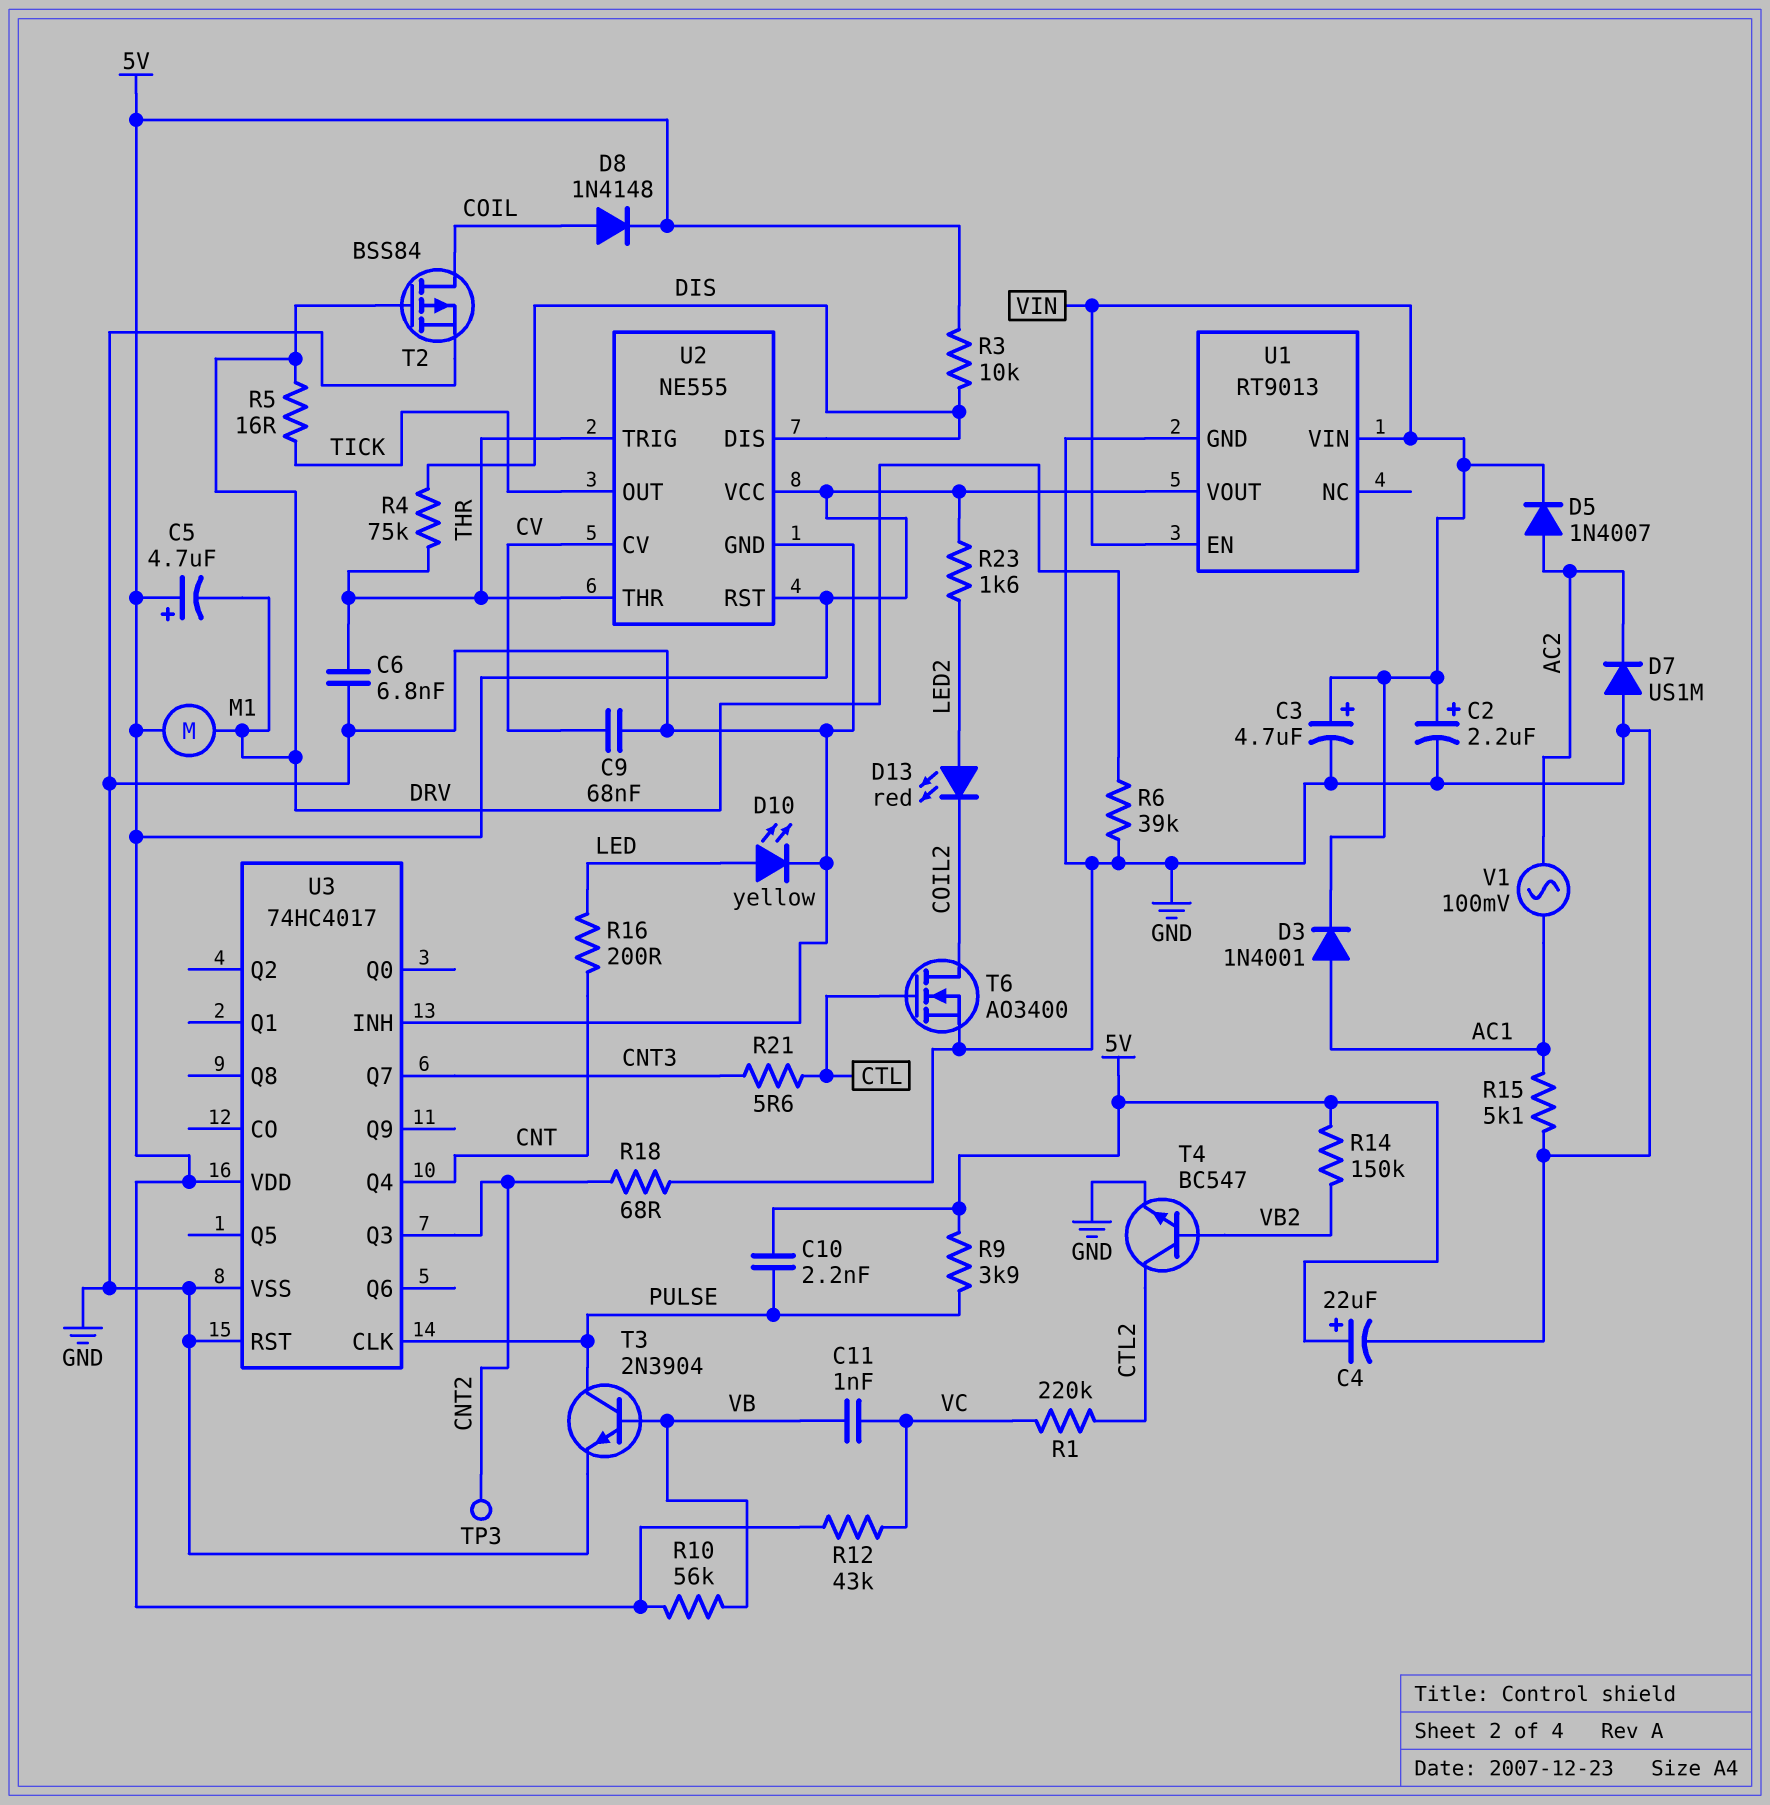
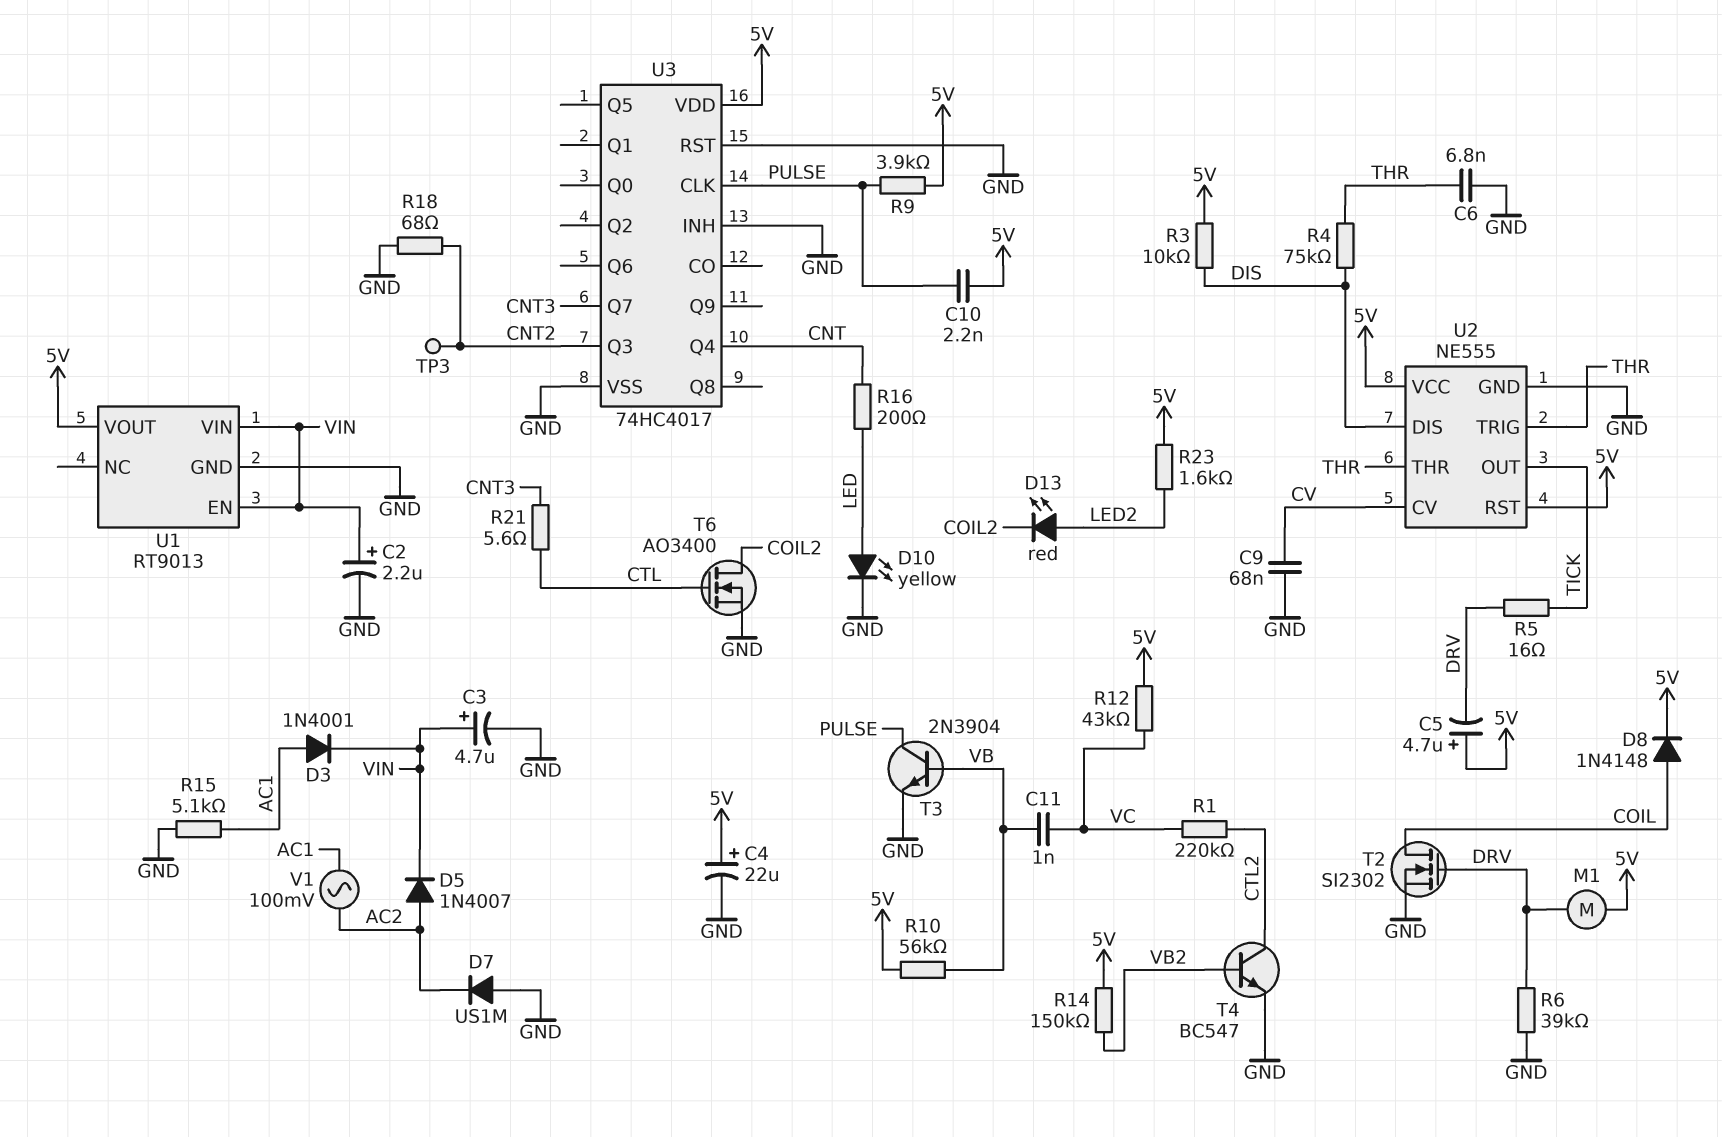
T2: PMOS BSS84 (G DRV, D COIL, S GND) -> NMOS SI2302 (G DRV, D COIL, S GND)

